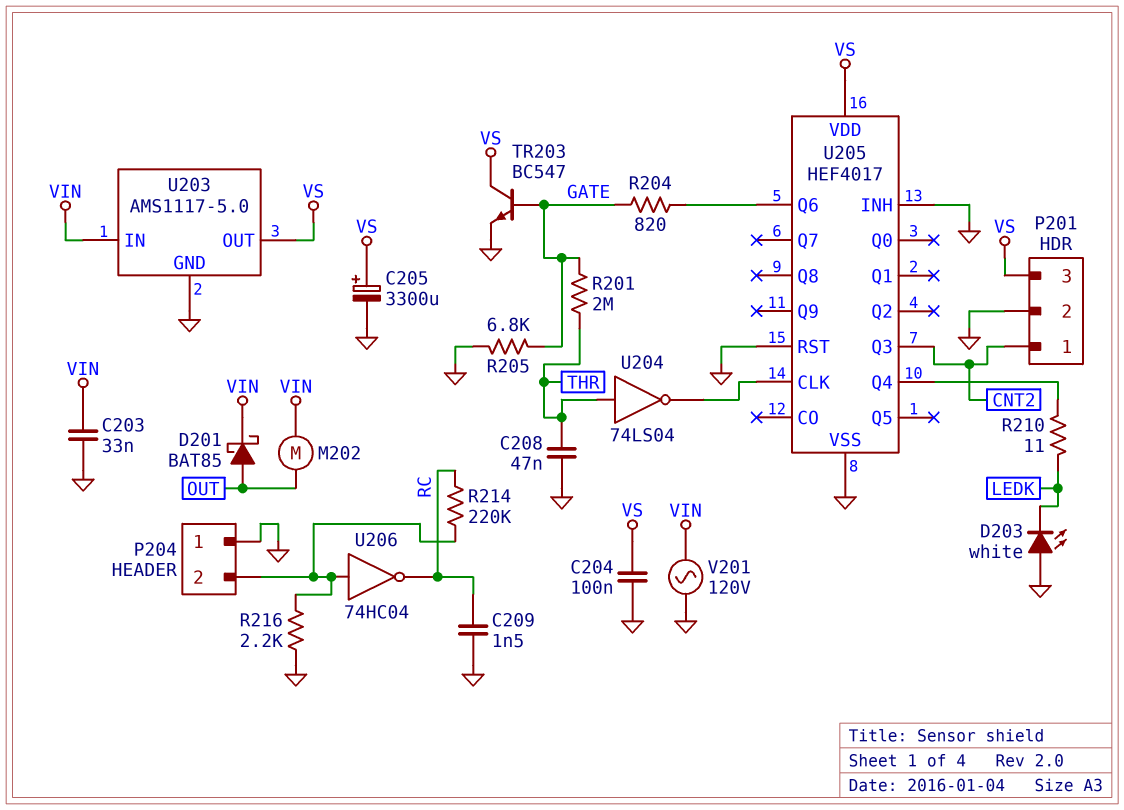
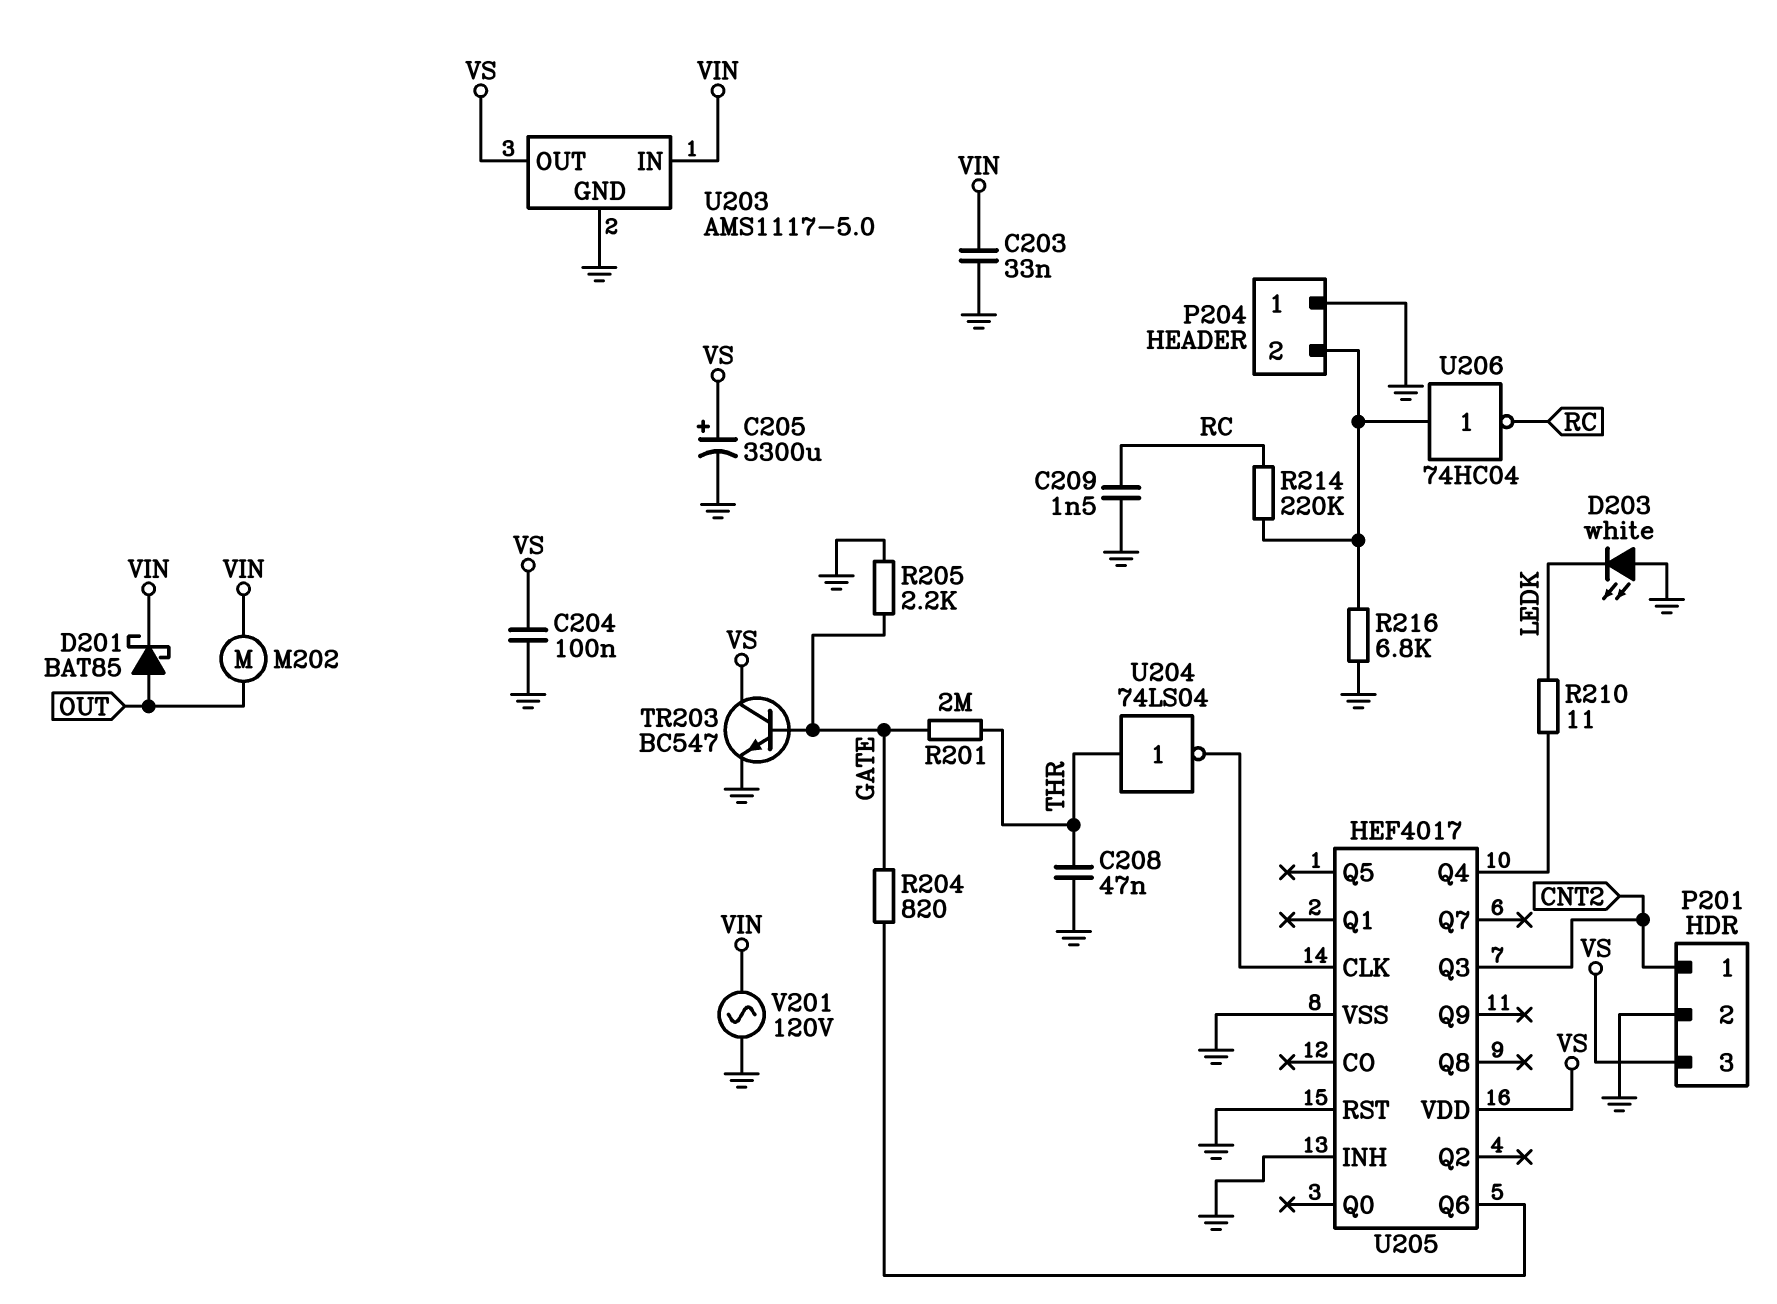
R205: 6.8k (GATE, GND) -> 2.2k (GATE, GND)
R216: 2.2k (GND, P204/2) -> 6.8k (GND, P204/2)

